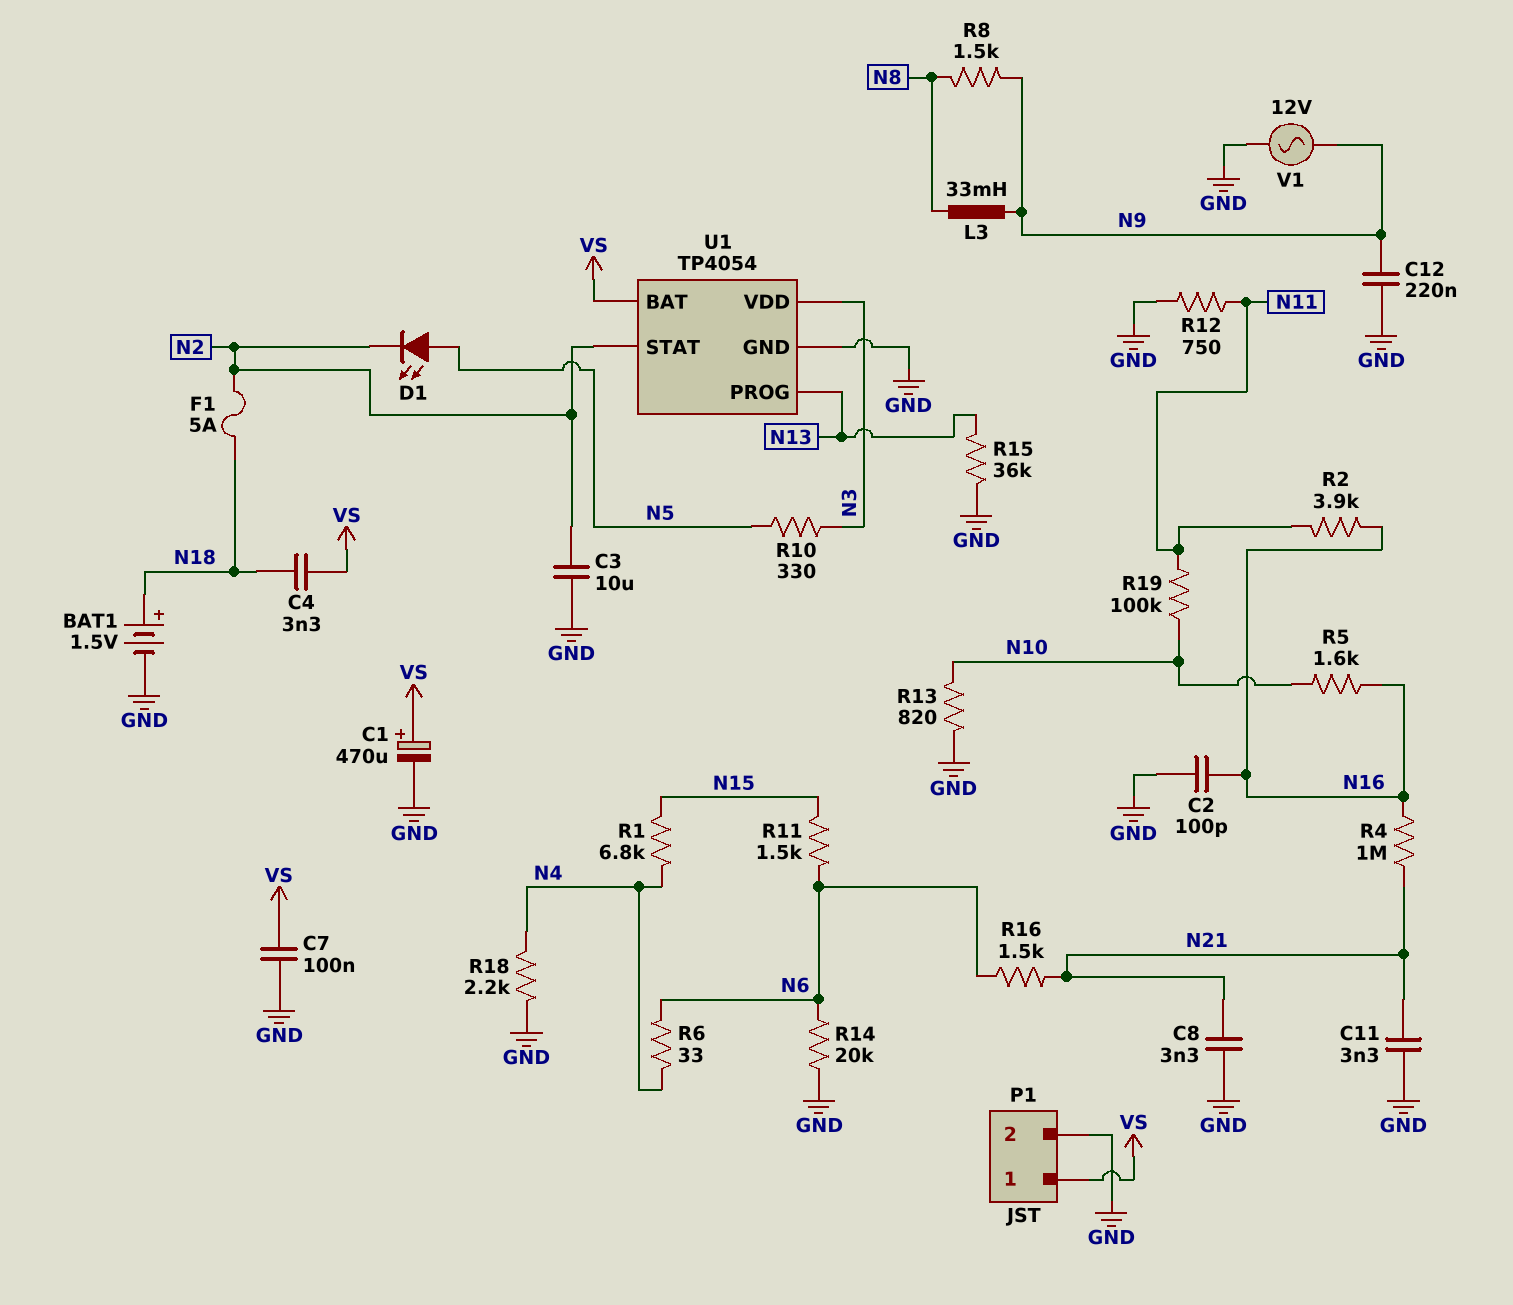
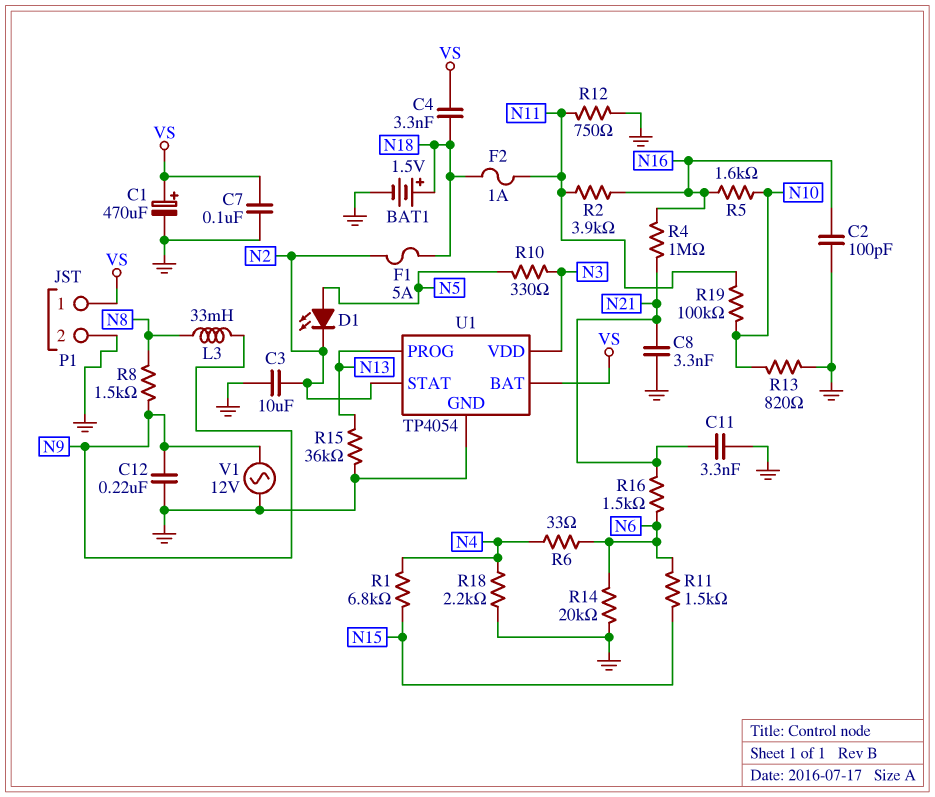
F2: none -> 1A (N11, N18)

